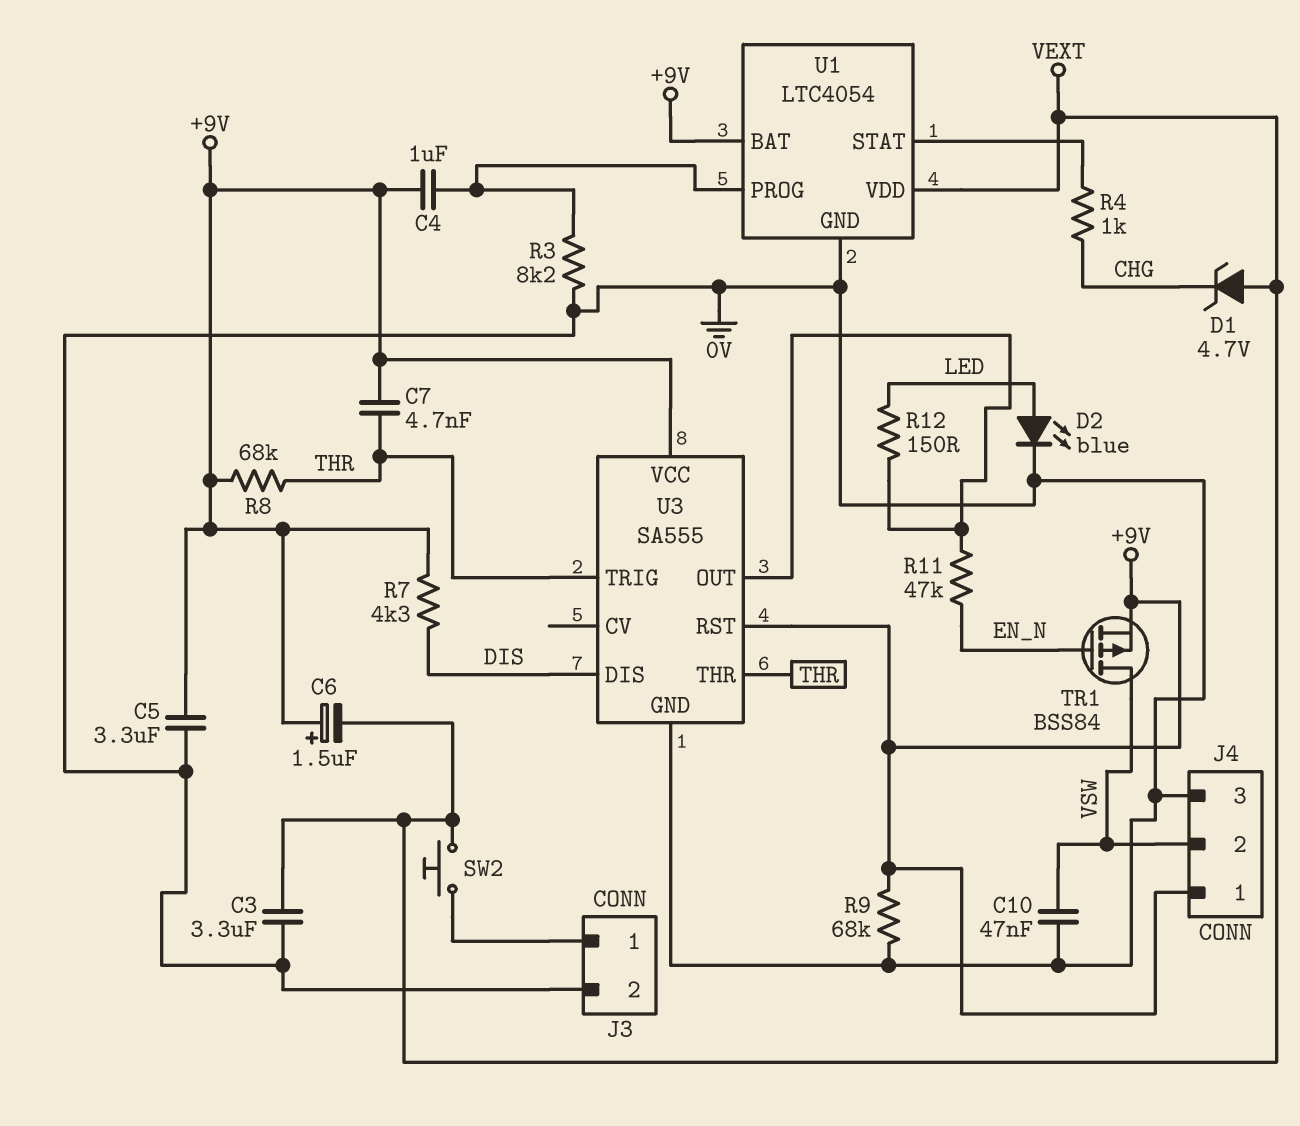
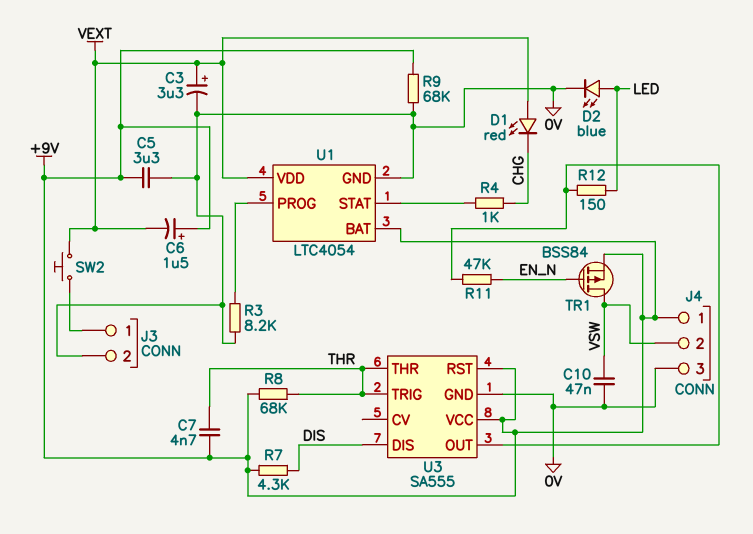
C3: 3.3uF (0V, VEXT) -> 3.3uF (plus VEXT, minus 0V)
C4: 1uF (+9V, U1/PROG) -> none
D1: zener 4.7V (A VEXT, K CHG) -> LED red (A VEXT, K CHG)

